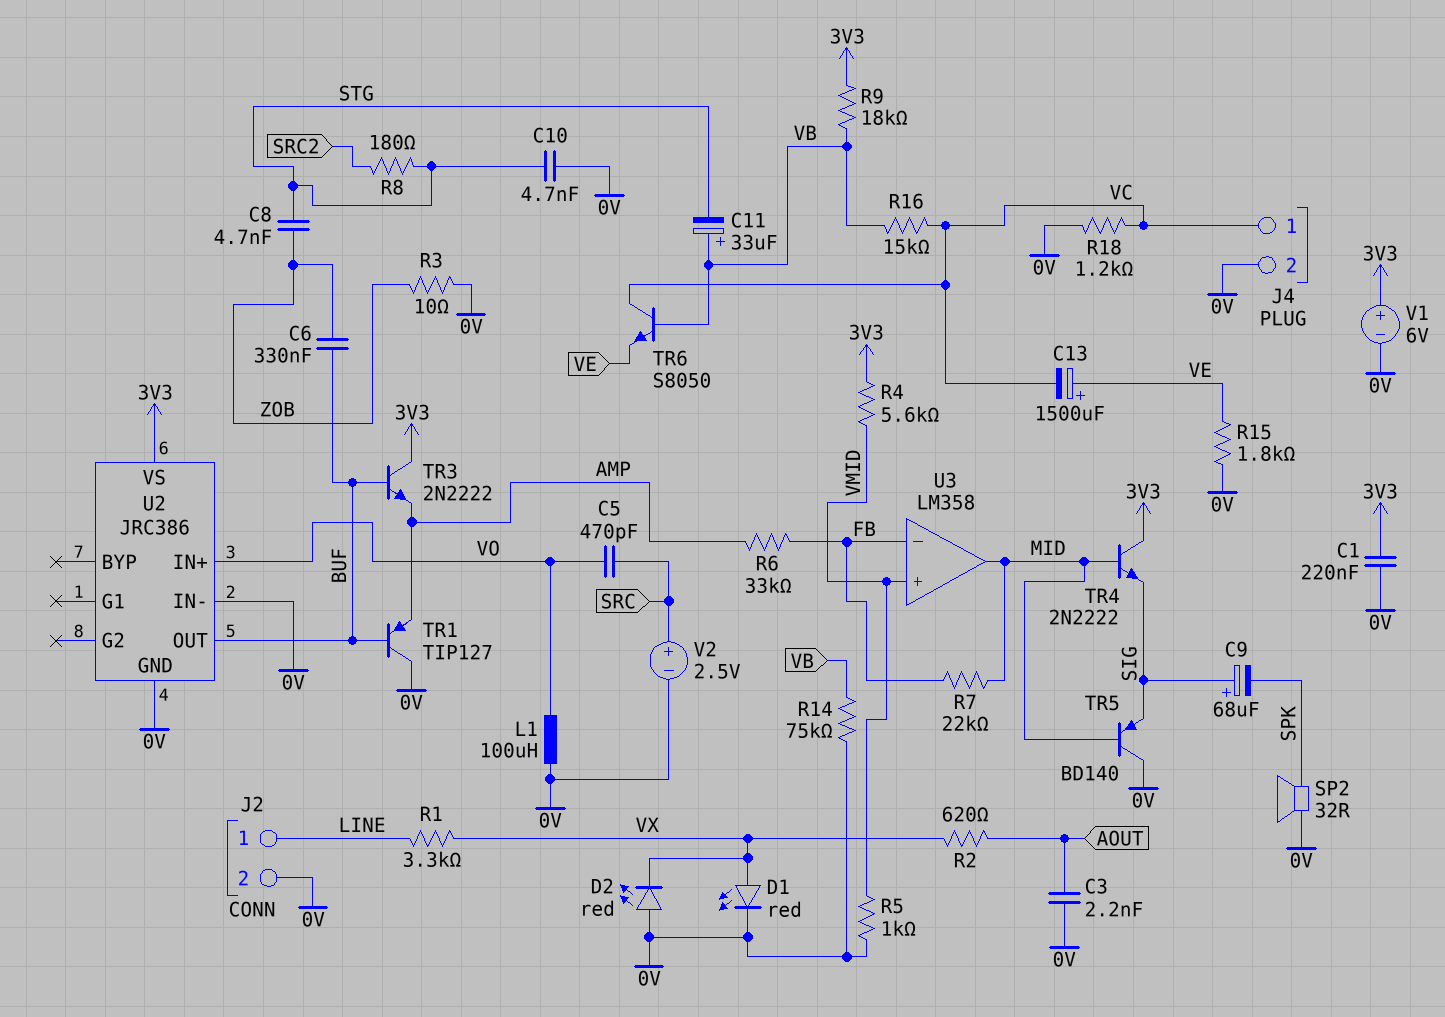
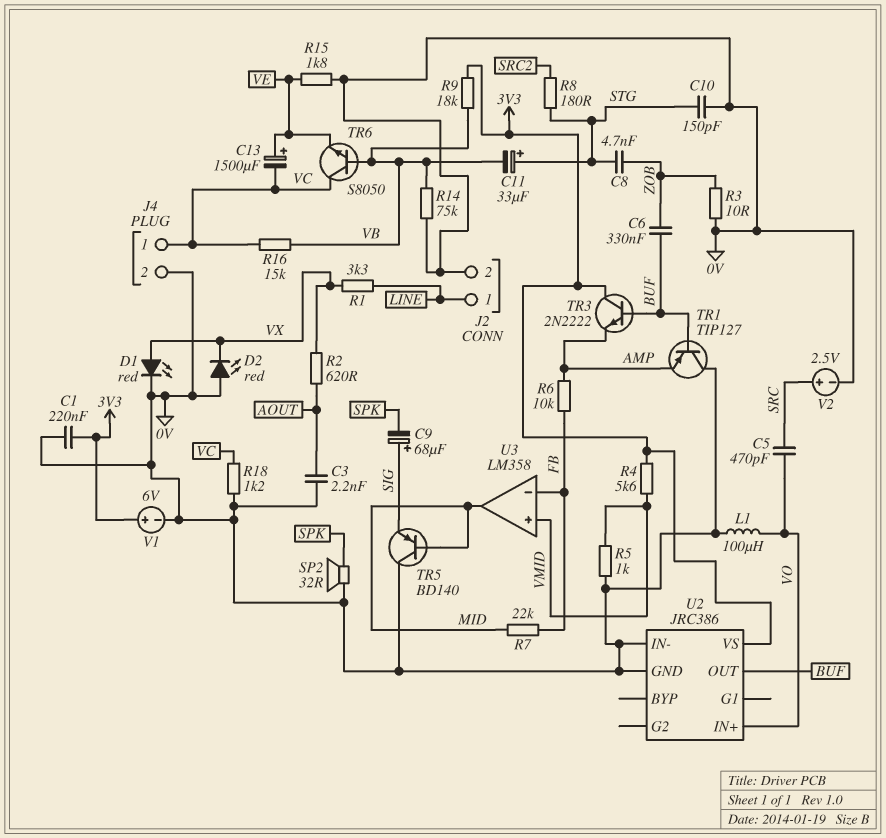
C10: 4.7nF (0V, STG) -> 150pF (0V, STG)
C11: 33uF (plus VB, minus STG) -> 33uF (plus STG, minus VB)
R6: 33k (AMP, FB) -> 10k (AMP, FB)
TR4: NPN 2N2222 (B MID, C 3V3, E SIG) -> none

